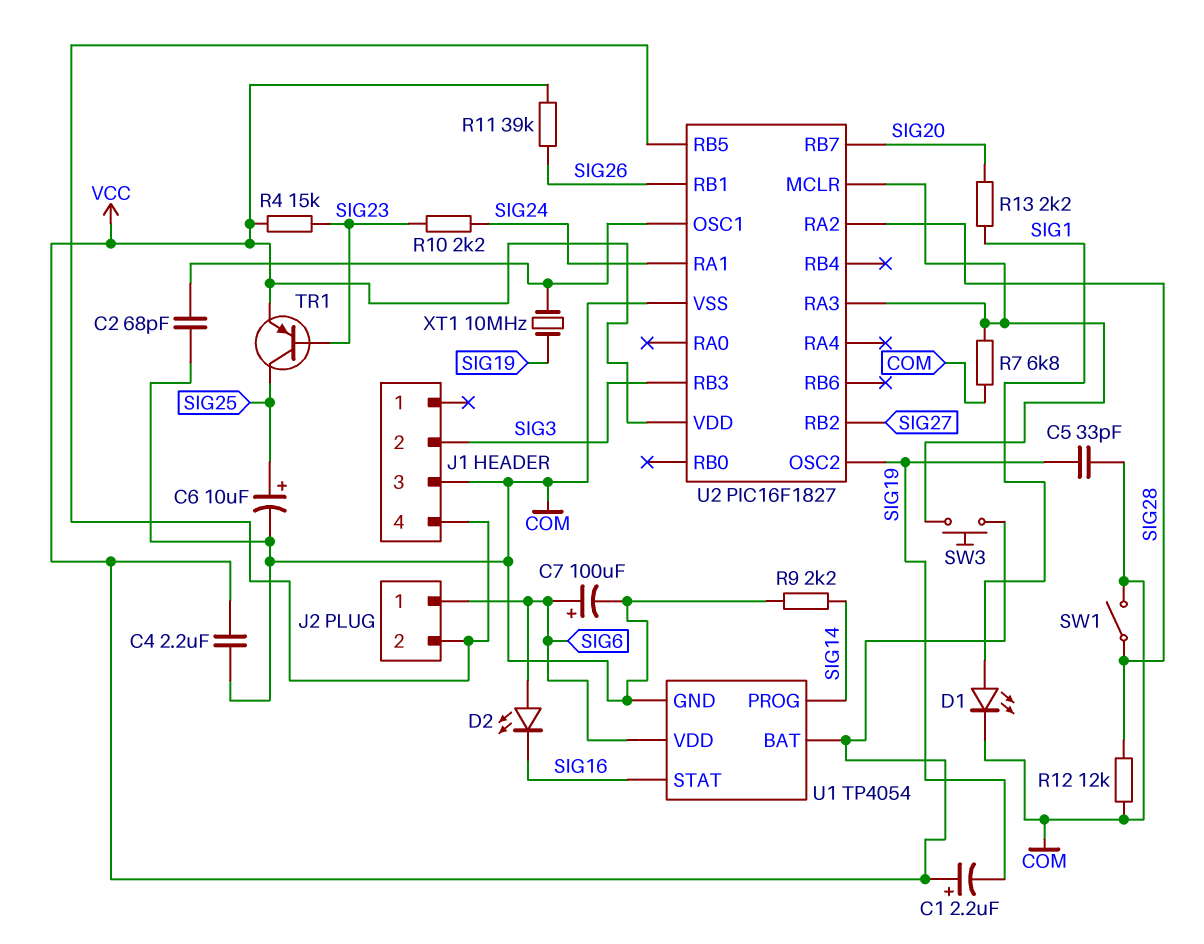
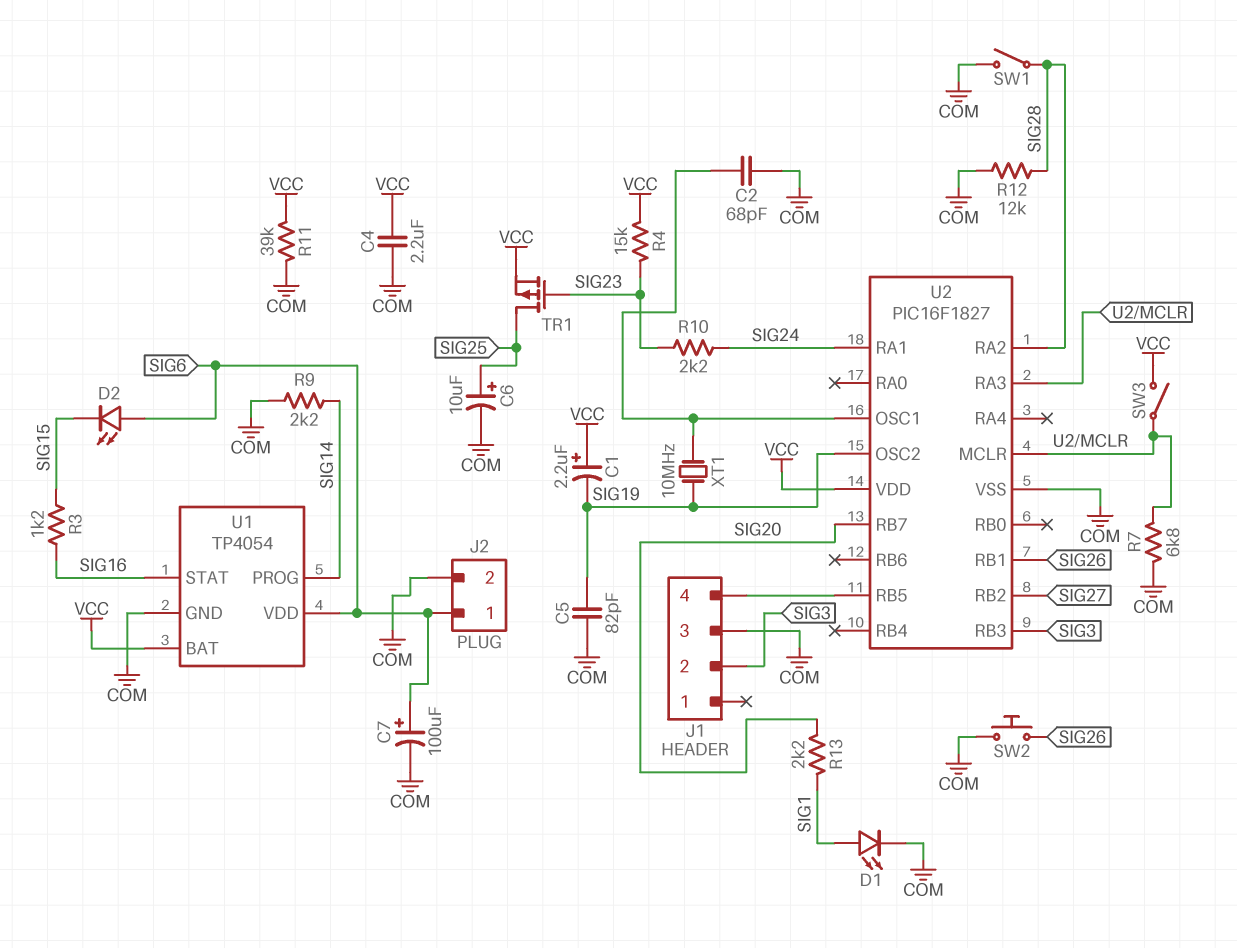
C5: 33pF (COM, SIG19) -> 82pF (COM, SIG19)
D2: LED (A SIG6, K SIG16) -> LED (A SIG6, K SIG15)
J2 pin 2: J1/4 -> COM
R3: none -> 1.2k (SIG15, SIG16)
R11: 39k (SIG26, VCC) -> 39k (COM, VCC)
SW2: none -> button (COM, SIG26)
SW3: button (U2/MCLR, VCC) -> switch (U2/MCLR, VCC)
TR1: PNP (B SIG23, C SIG25, E VCC) -> PMOS (G SIG23, D SIG25, S VCC)

